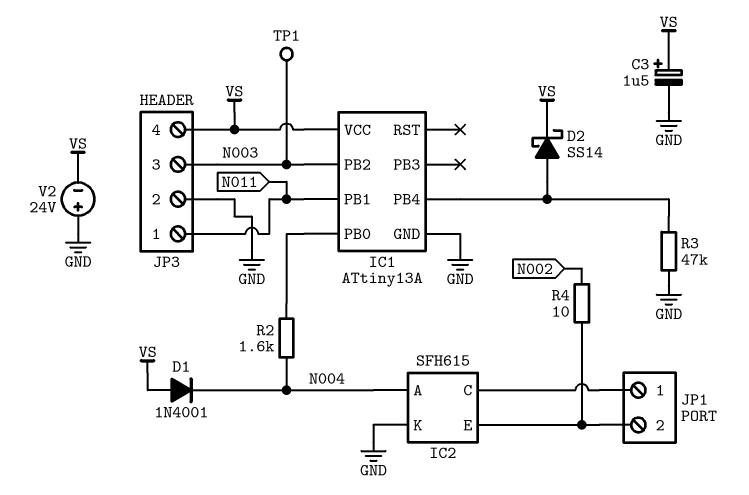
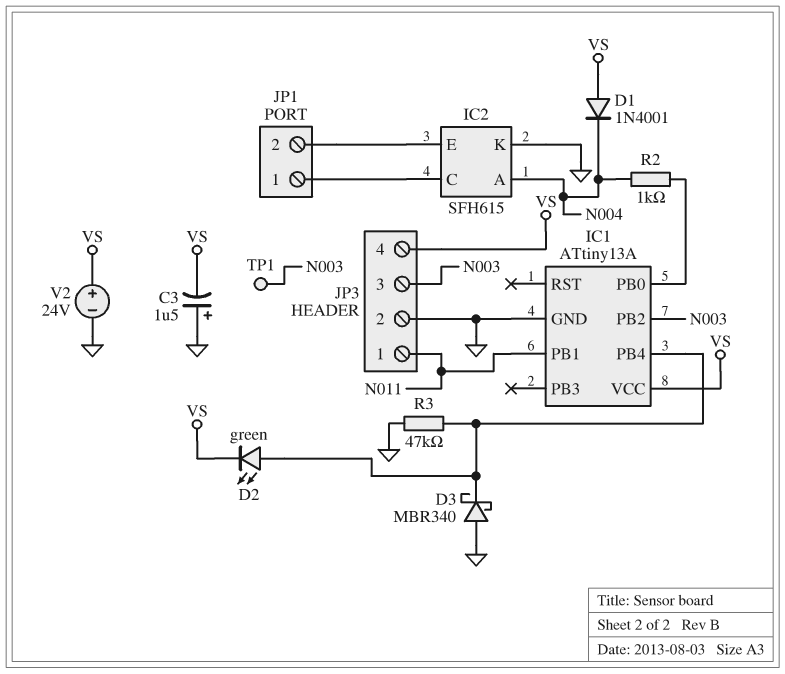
C3: 1.5uF (plus VS, minus GND) -> 1.5uF (plus GND, minus VS)
D2: schottky SS14 (A IC1/PB4, K VS) -> LED green (A IC1/PB4, K VS)
D3: none -> schottky MBR340 (A GND, K IC1/PB4)
R2: 1.6k (IC1/PB0, N004) -> 1k (IC1/PB0, N004)
R4: 10 (IC2/E, N002) -> none
V2: 24V (plus GND, minus VS) -> 24V (plus VS, minus GND)

